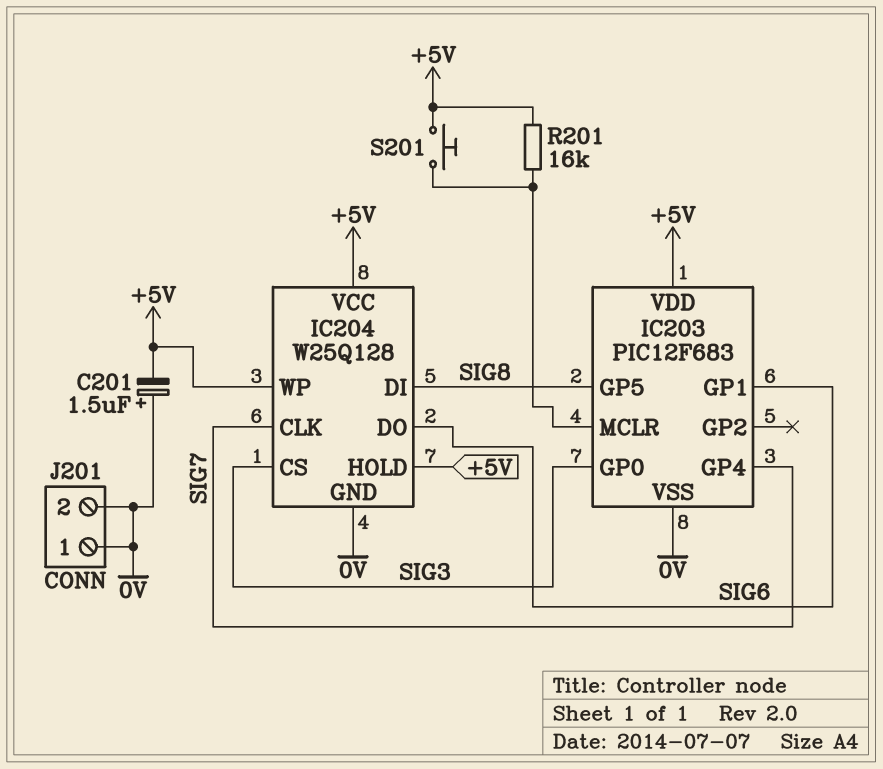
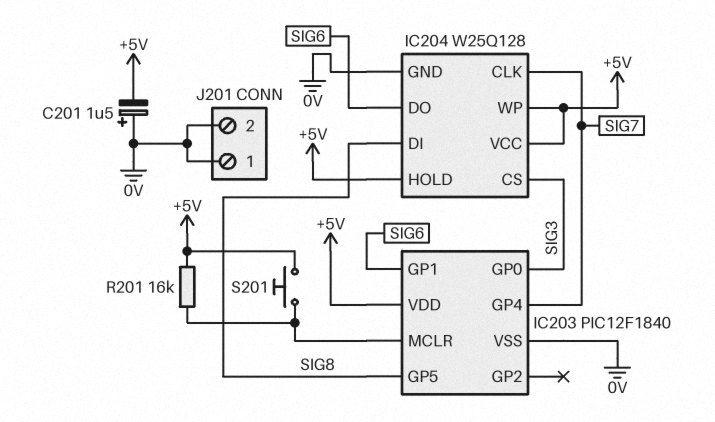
IC203: PIC12F683 -> PIC12F1840

